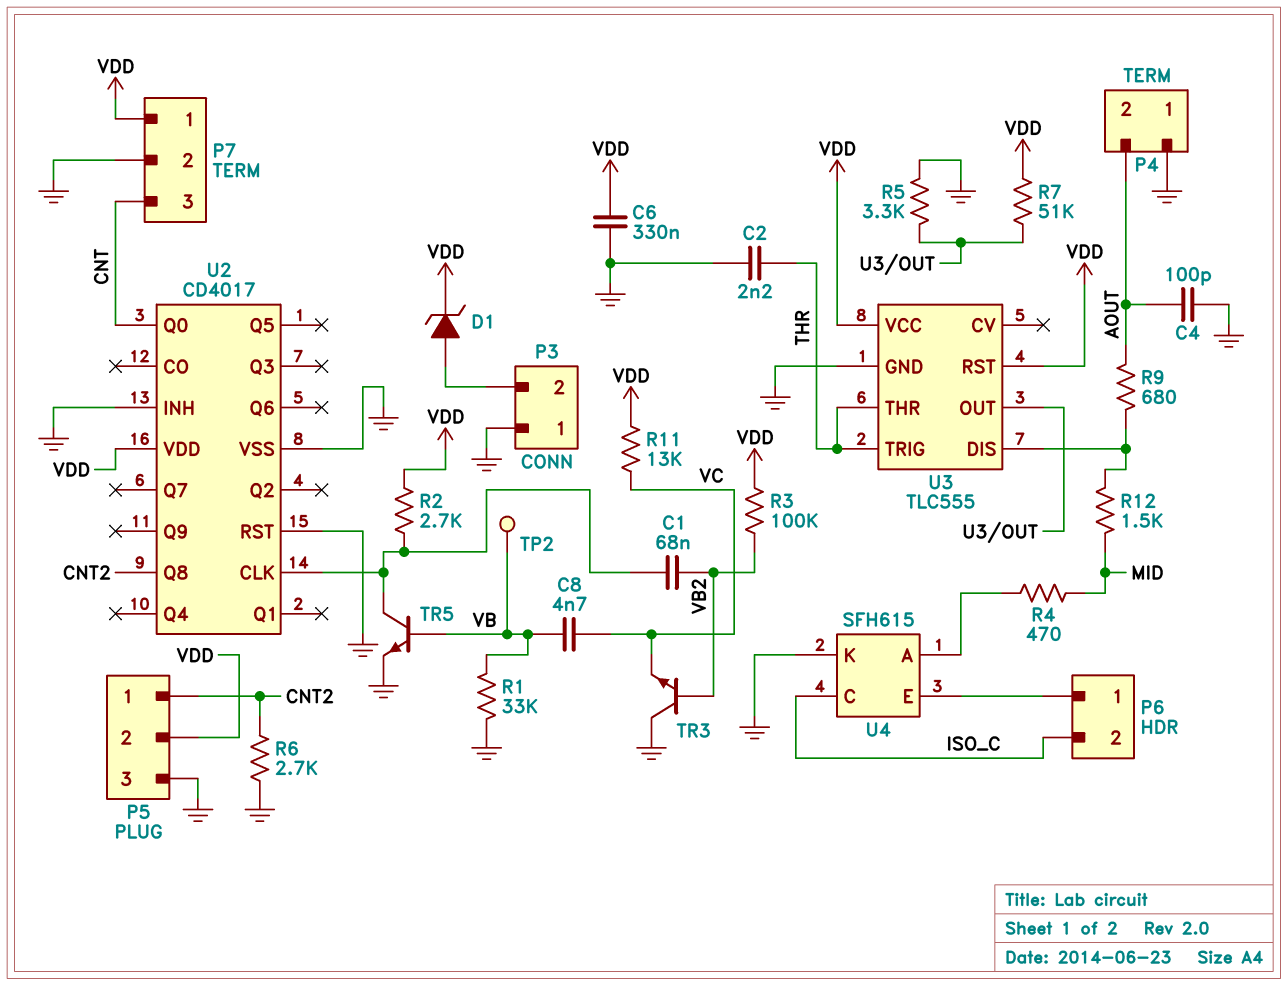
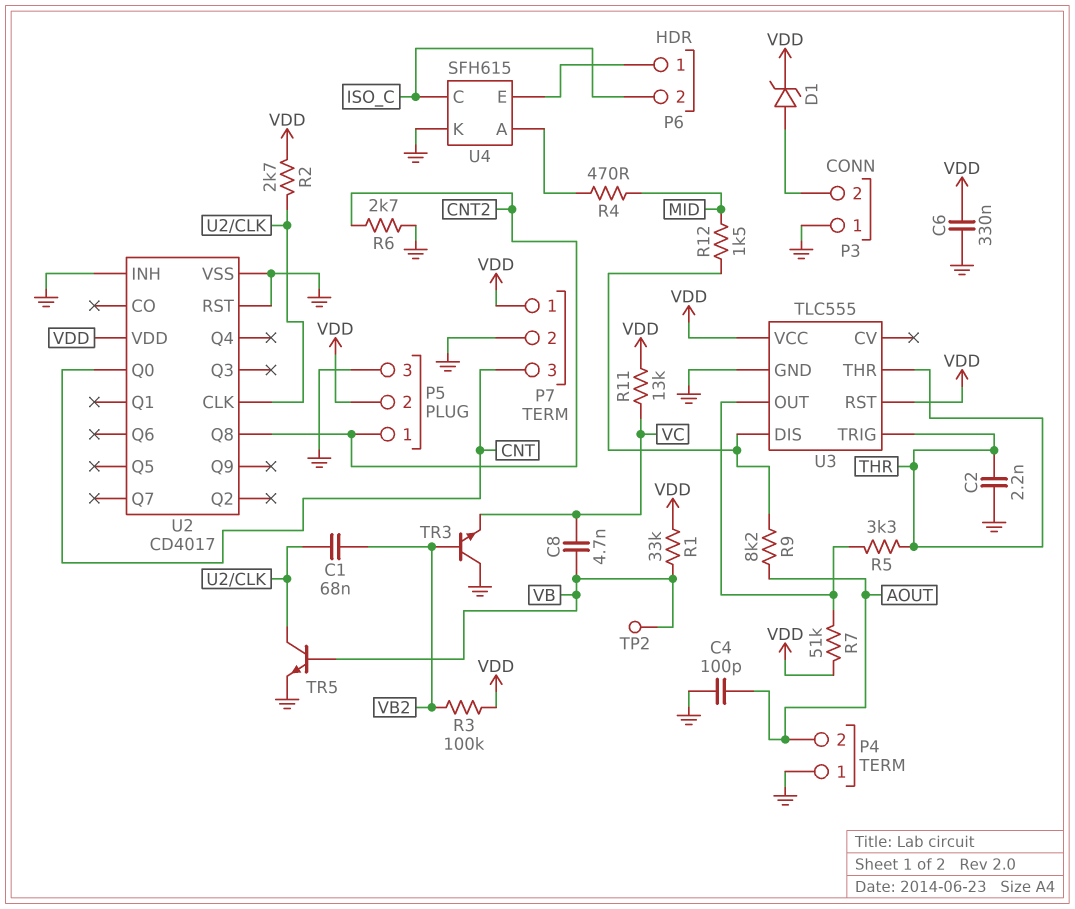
R1: 33k (GND, VB) -> 33k (VB, VDD)
R5: 3.3k (GND, U3/OUT) -> 3.3k (THR, U3/OUT)
R9: 680 (AOUT, U3/DIS) -> 8.2k (AOUT, U3/DIS)

